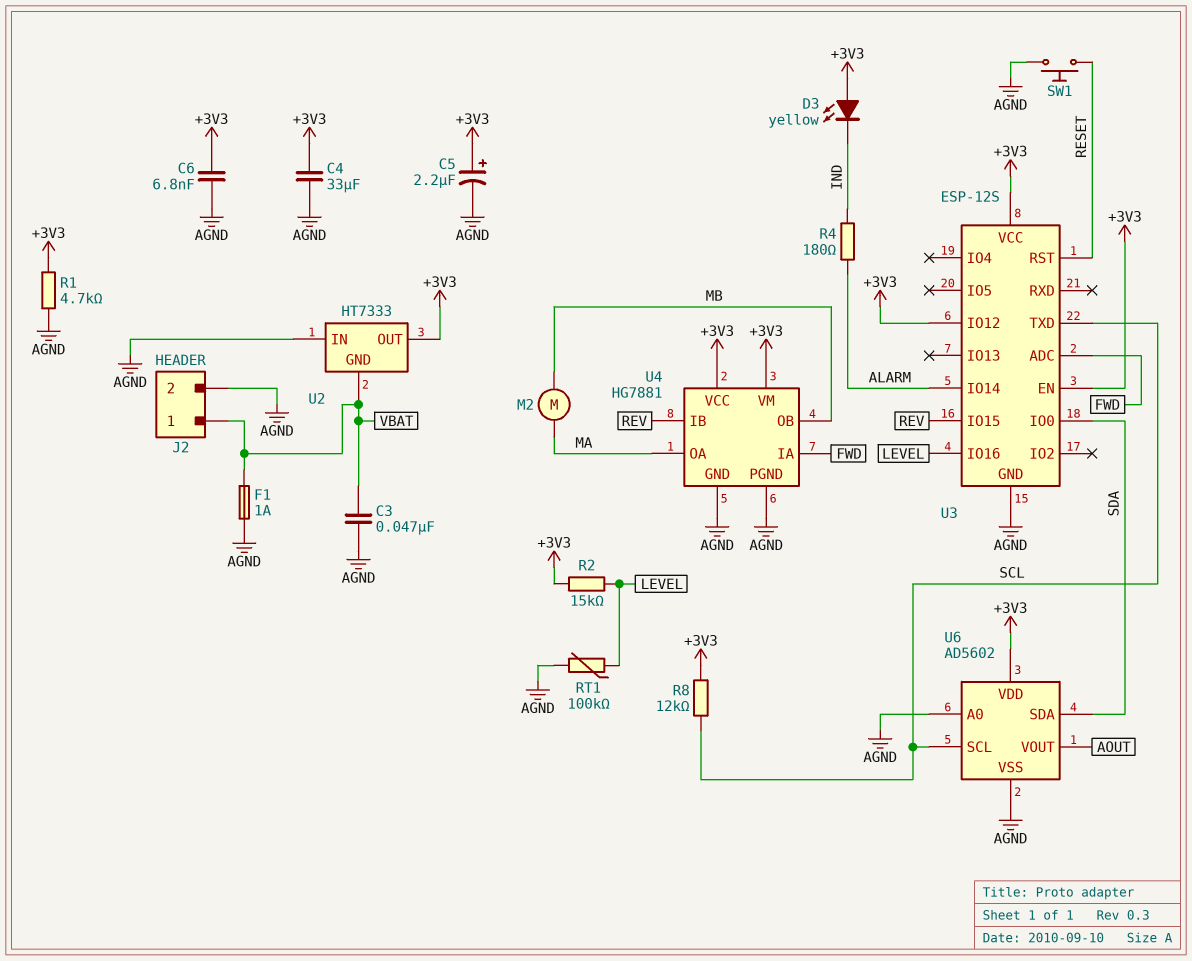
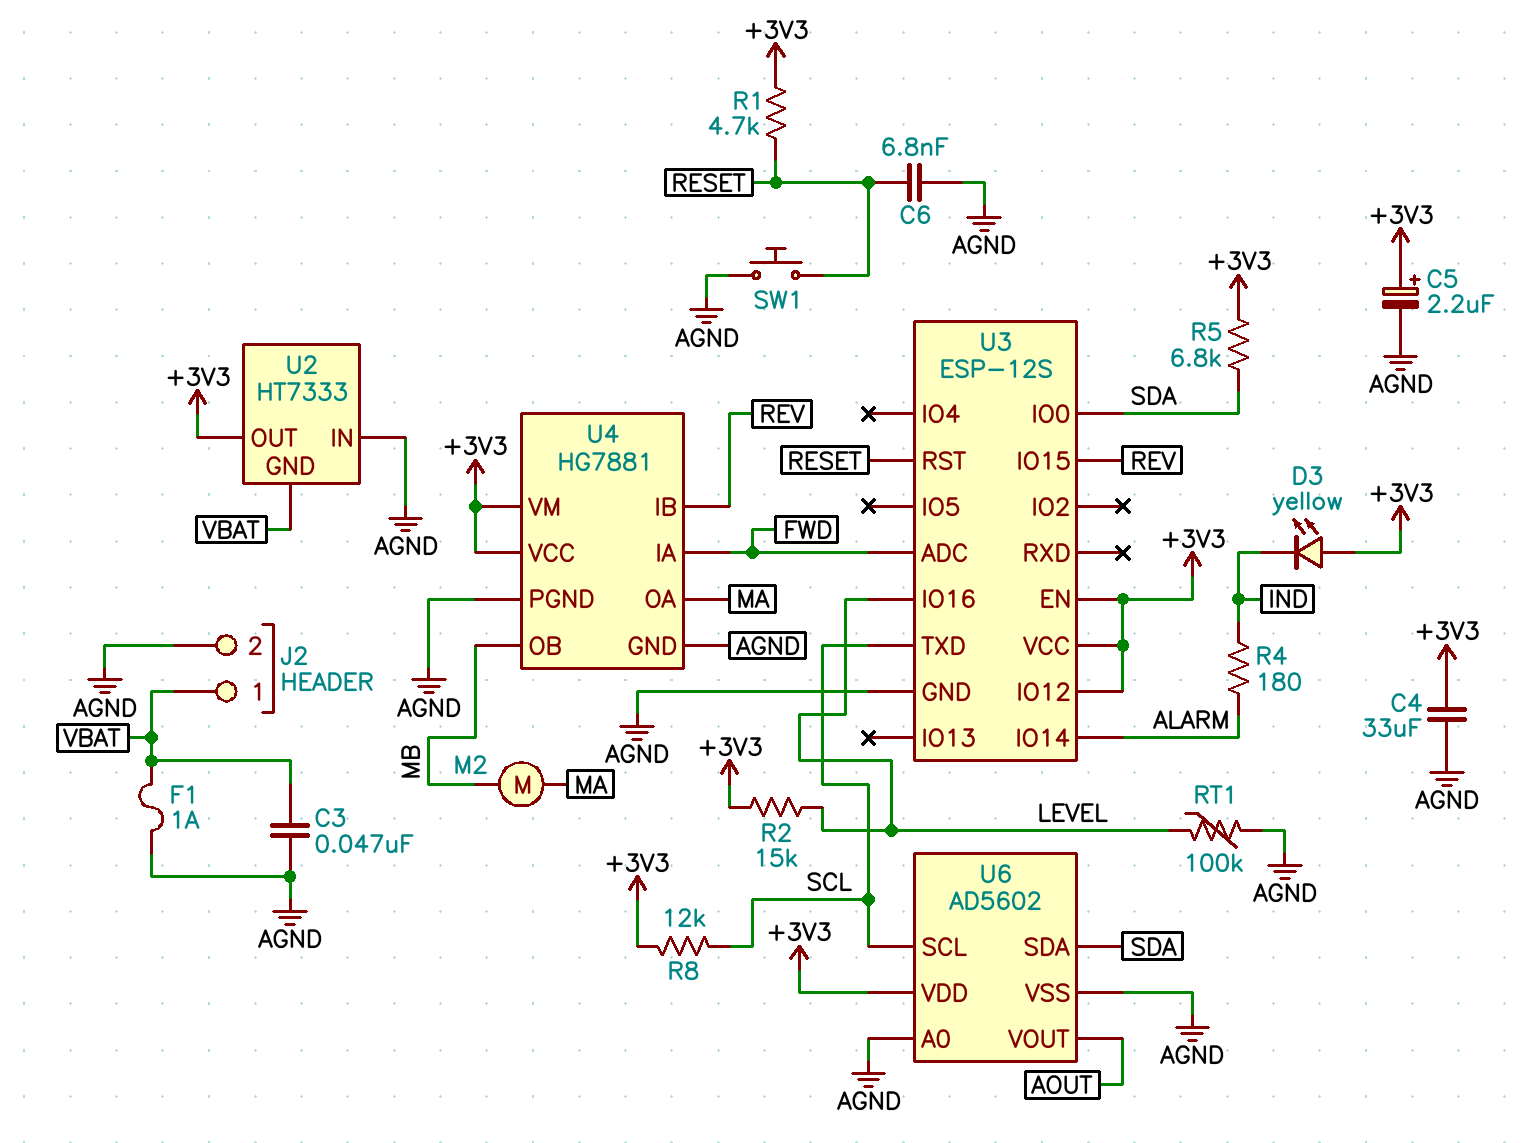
C6: 6.8nF (+3V3, AGND) -> 6.8nF (AGND, RESET)
R1: 4.7k (+3V3, AGND) -> 4.7k (+3V3, RESET)
R5: none -> 6.8k (+3V3, SDA)

